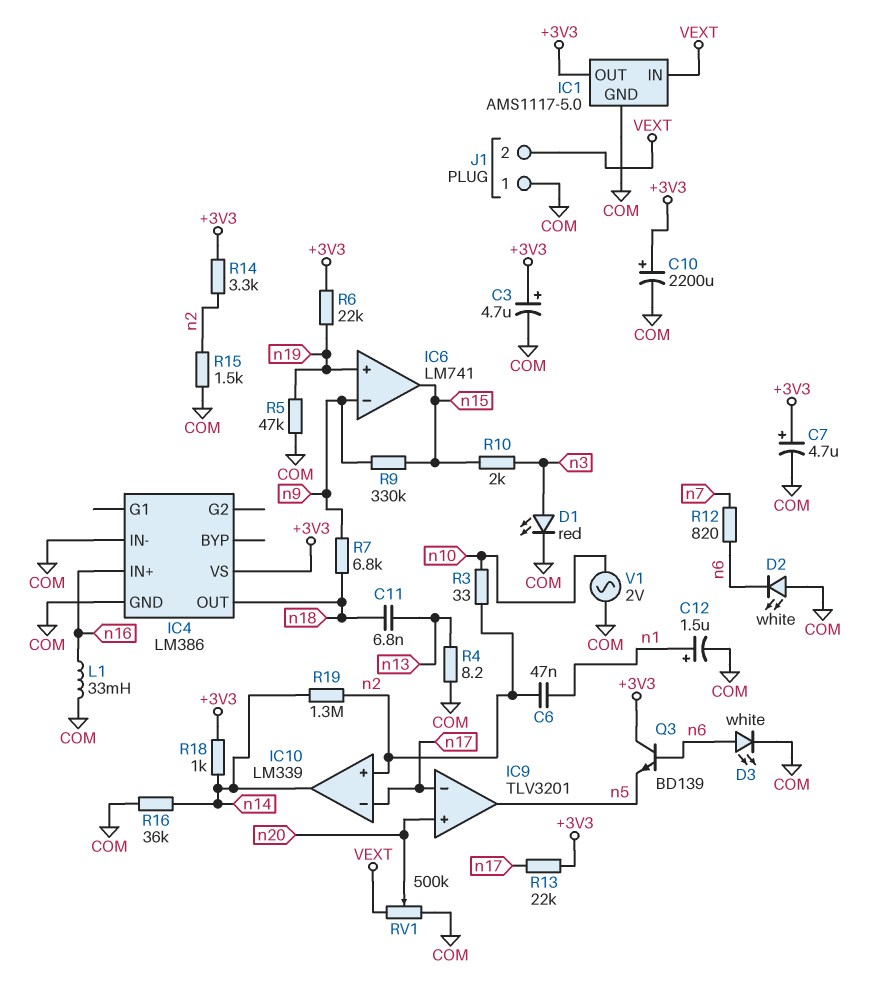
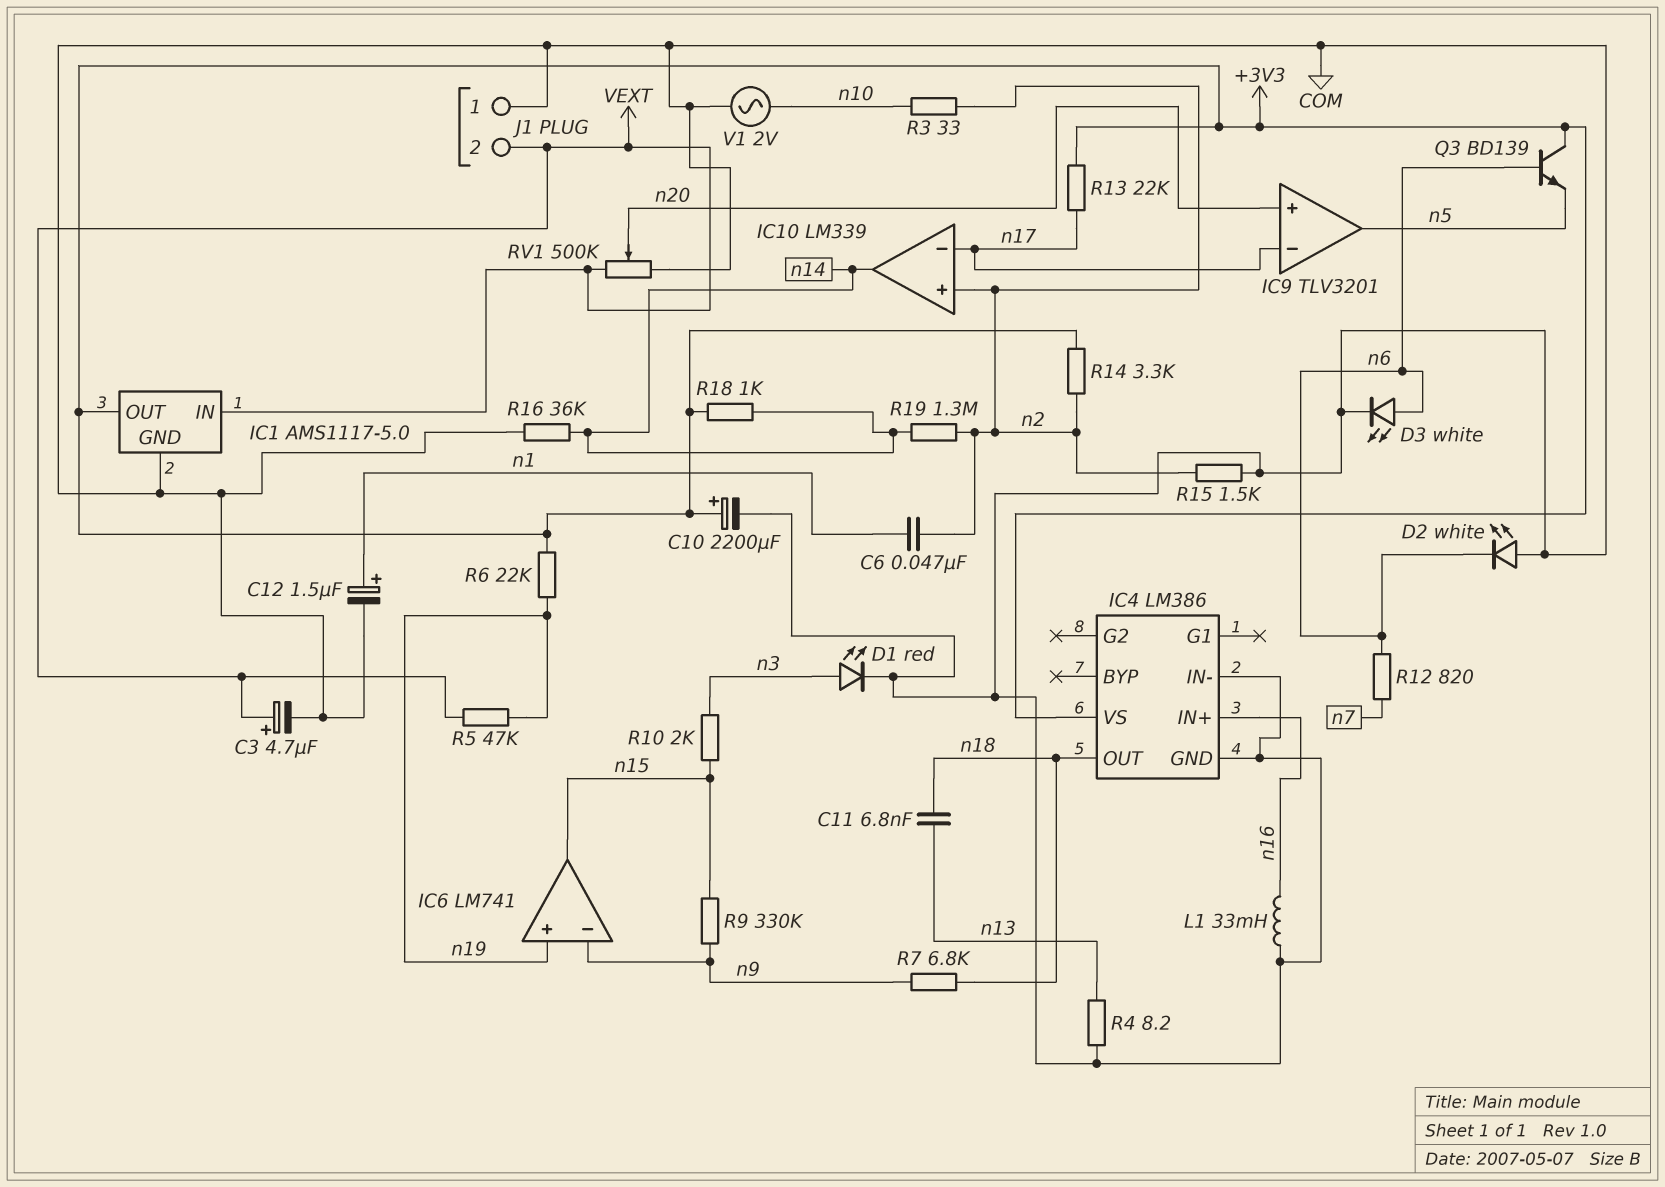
C3: 4.7uF (plus +3V3, minus COM) -> 4.7uF (plus VEXT, minus COM)
C7: 4.7uF (plus +3V3, minus COM) -> none
R5: 47k (COM, n19) -> 47k (VEXT, n19)

